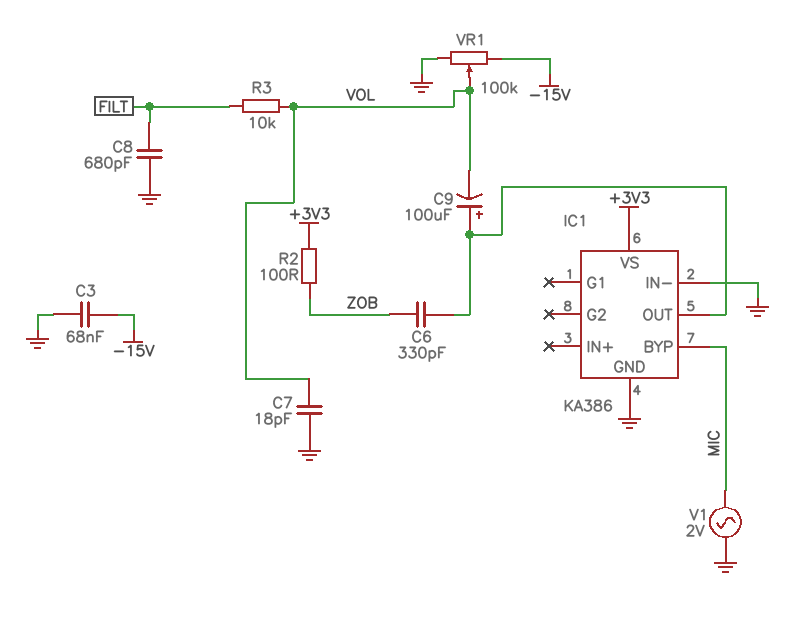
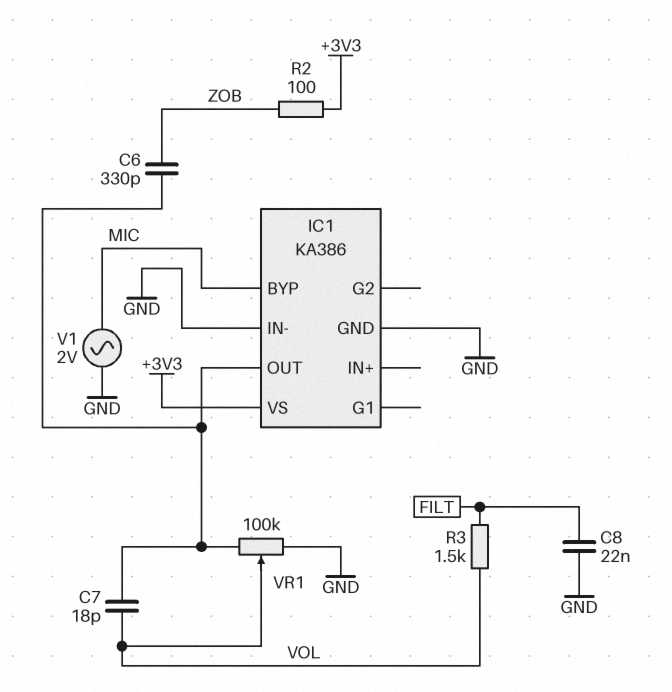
C3: 68nF (-15V, GND) -> none
C7: 18pF (GND, VOL) -> 18pF (IC1/OUT, VOL)
C8: 680pF (FILT, GND) -> 22nF (FILT, GND)
C9: 100uF (plus IC1/OUT, minus VOL) -> none
R3: 10k (FILT, VOL) -> 1.5k (FILT, VOL)
VR1: 100k (-15V, GND, wiper VOL) -> 100k (GND, IC1/OUT, wiper VOL)

